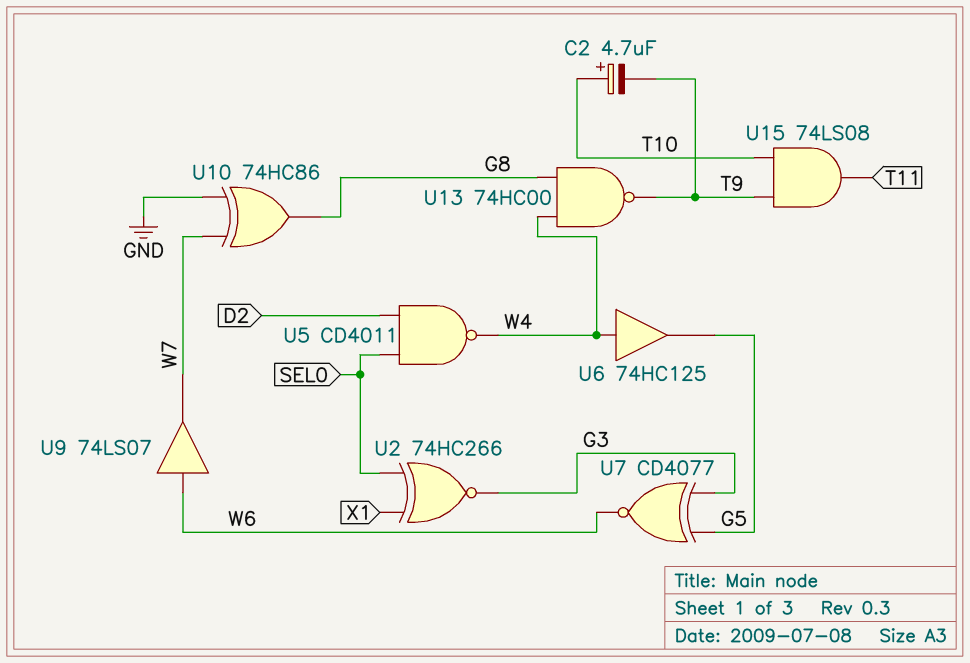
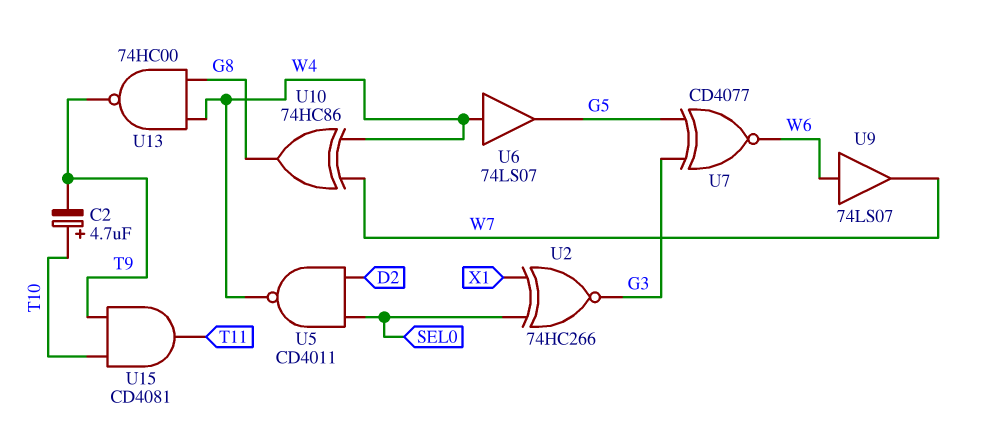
U6: buffer 74HC125 (in W4, out G5) -> buffer 74LS07 (in W4, out G5)
U10: XOR 74HC86 (in GND, in W7, out G8) -> XOR 74HC86 (in W4, in W7, out G8)
U15: AND 74LS08 (in T9, in T10, out T11) -> AND CD4081 (in T9, in T10, out T11)

